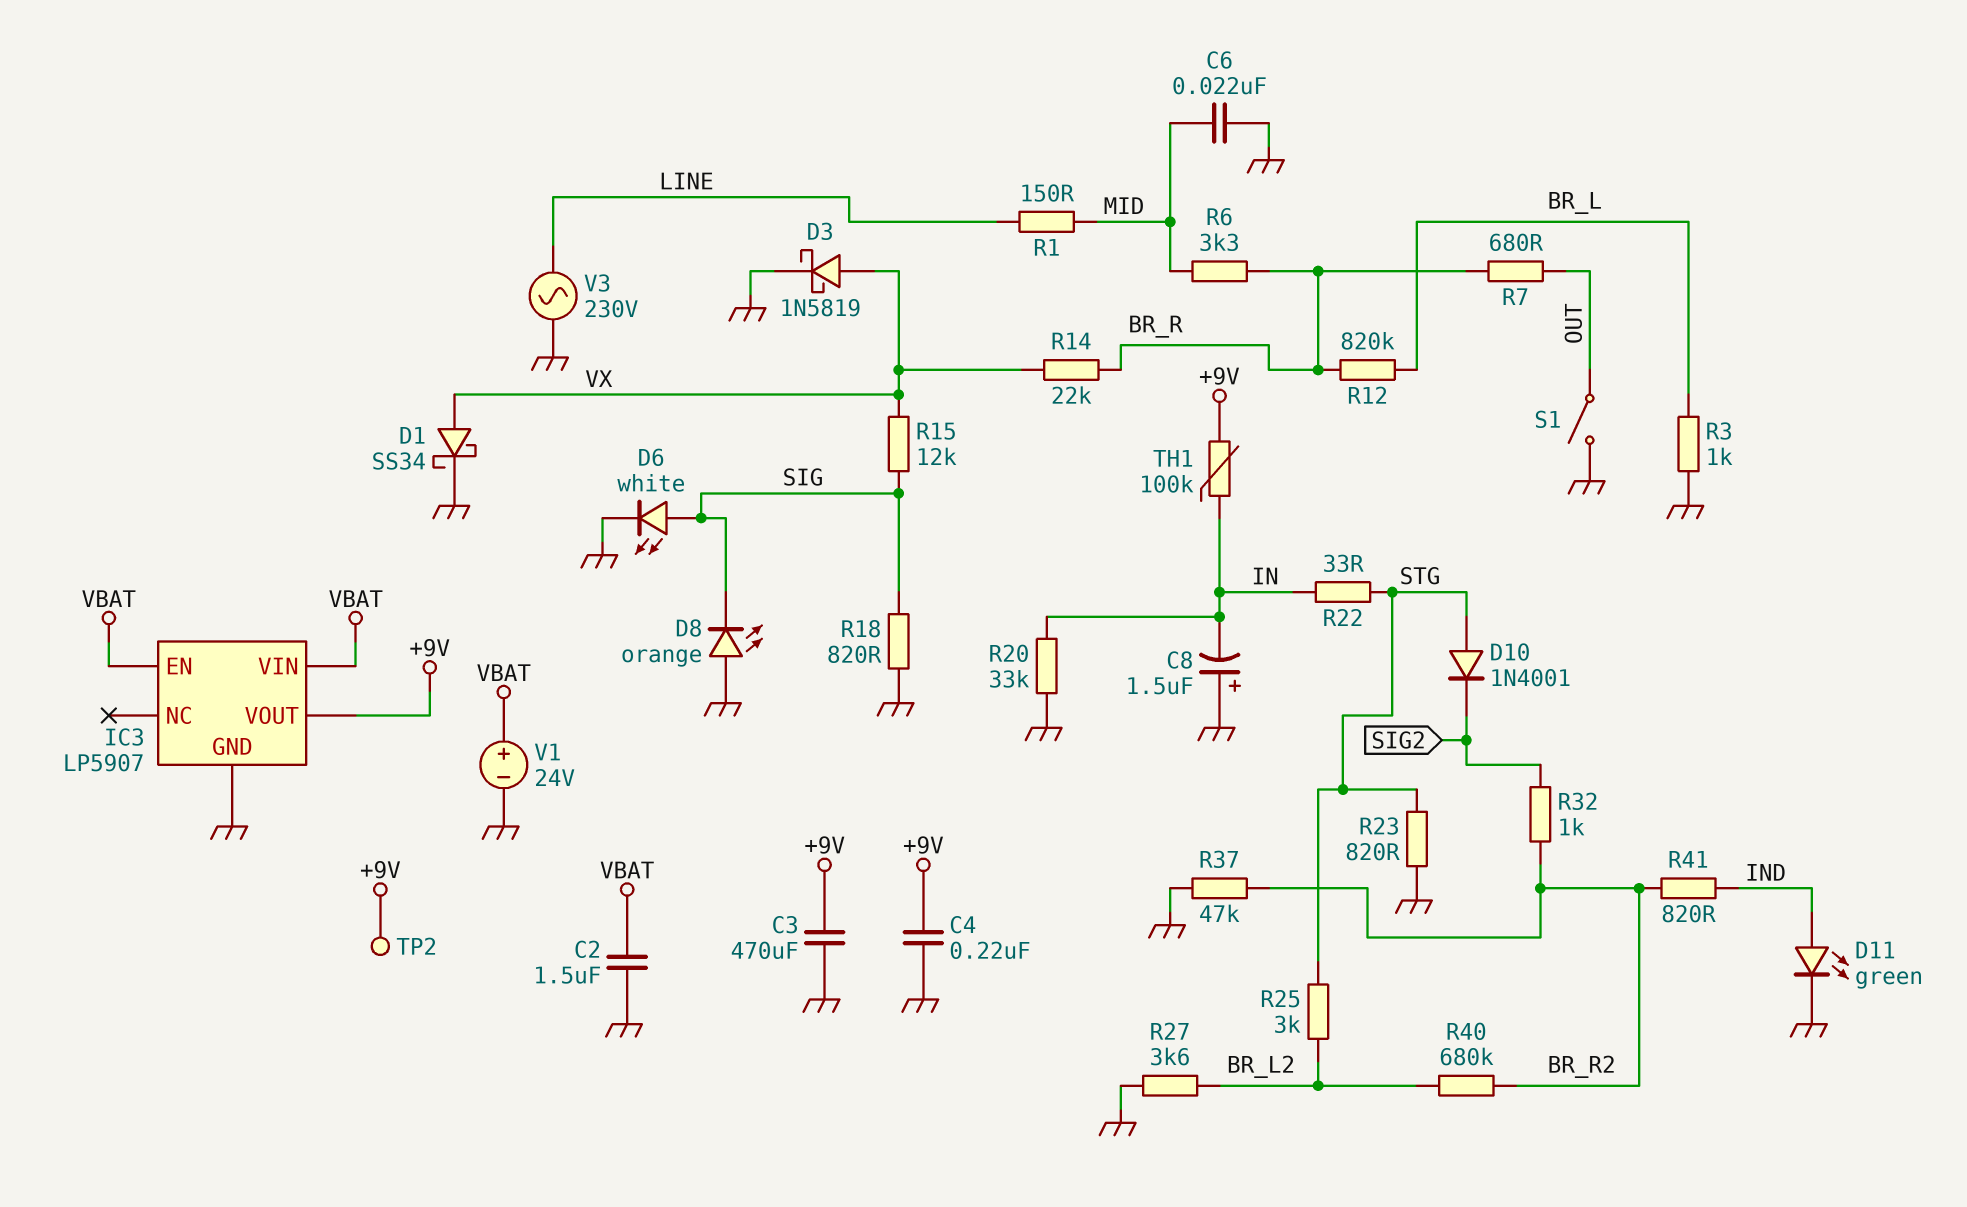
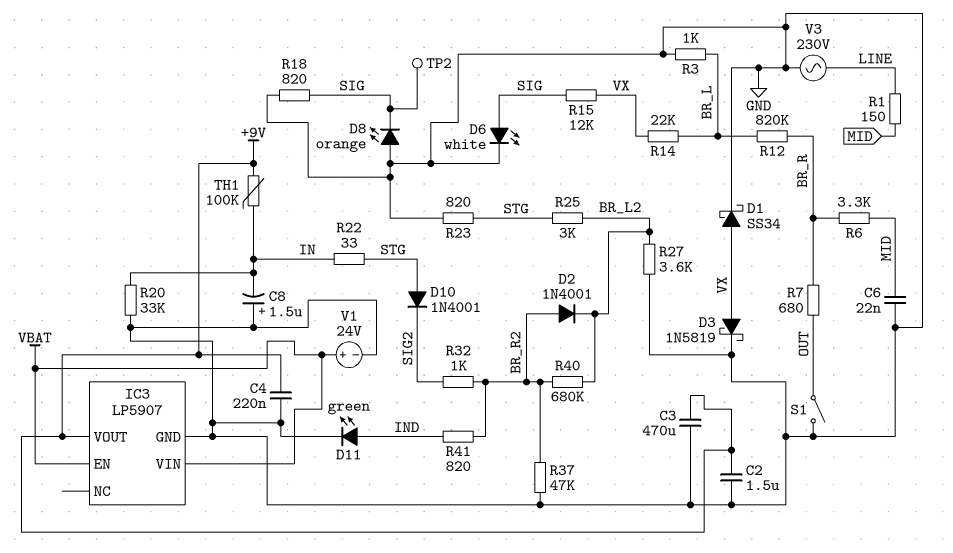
C2: 1.5uF (GND, VBAT) -> 1.5uF (+9V, GND)
D2: none -> diode 1N4001 (A BR_R2, K BR_L2)
R14: 22k (BR_R, VX) -> 22k (BR_L, VX)
TP2: test point (+9V) -> test point (SIG)

